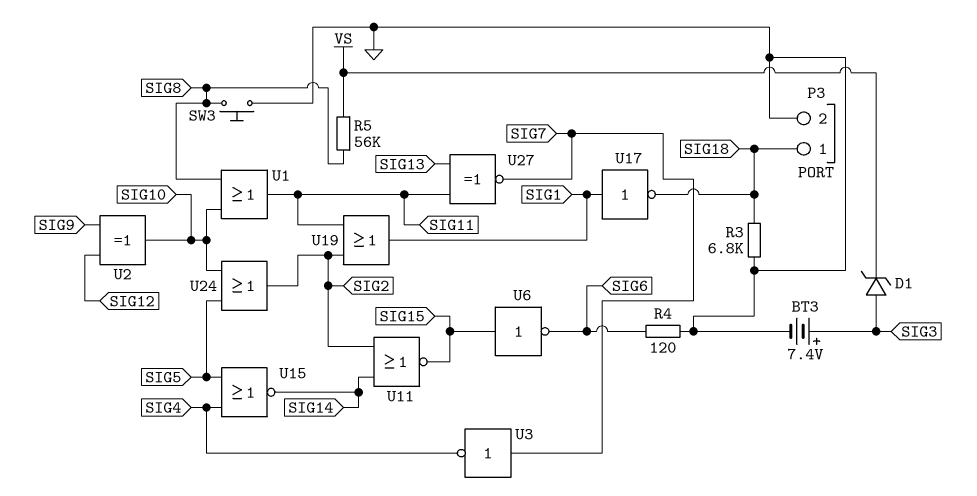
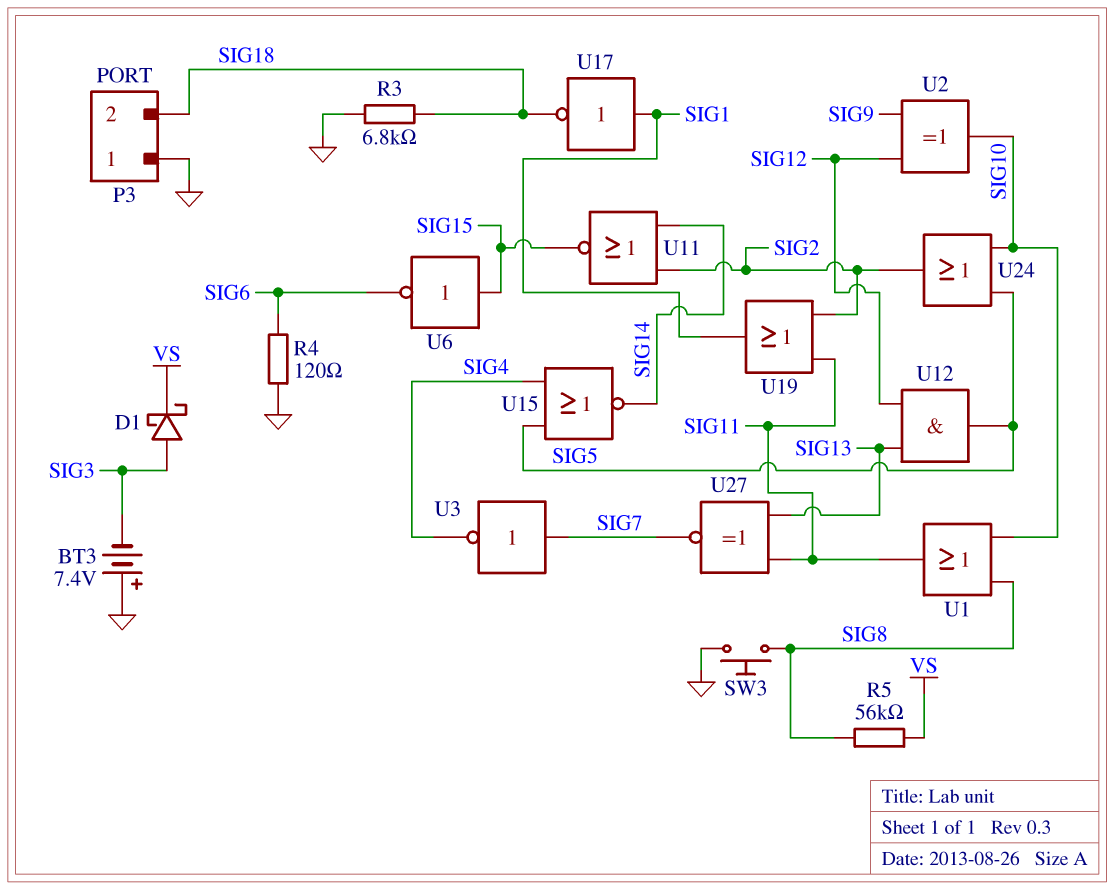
BT3: 7.4V (plus SIG3, minus GND) -> 7.4V (plus GND, minus SIG3)
D1: zener (A SIG3, K VS) -> schottky (A SIG3, K VS)
P3 pin 1: SIG18 -> GND
P3 pin 2: GND -> SIG18
U12: none -> AND (in SIG12, in SIG13, out SIG5)

